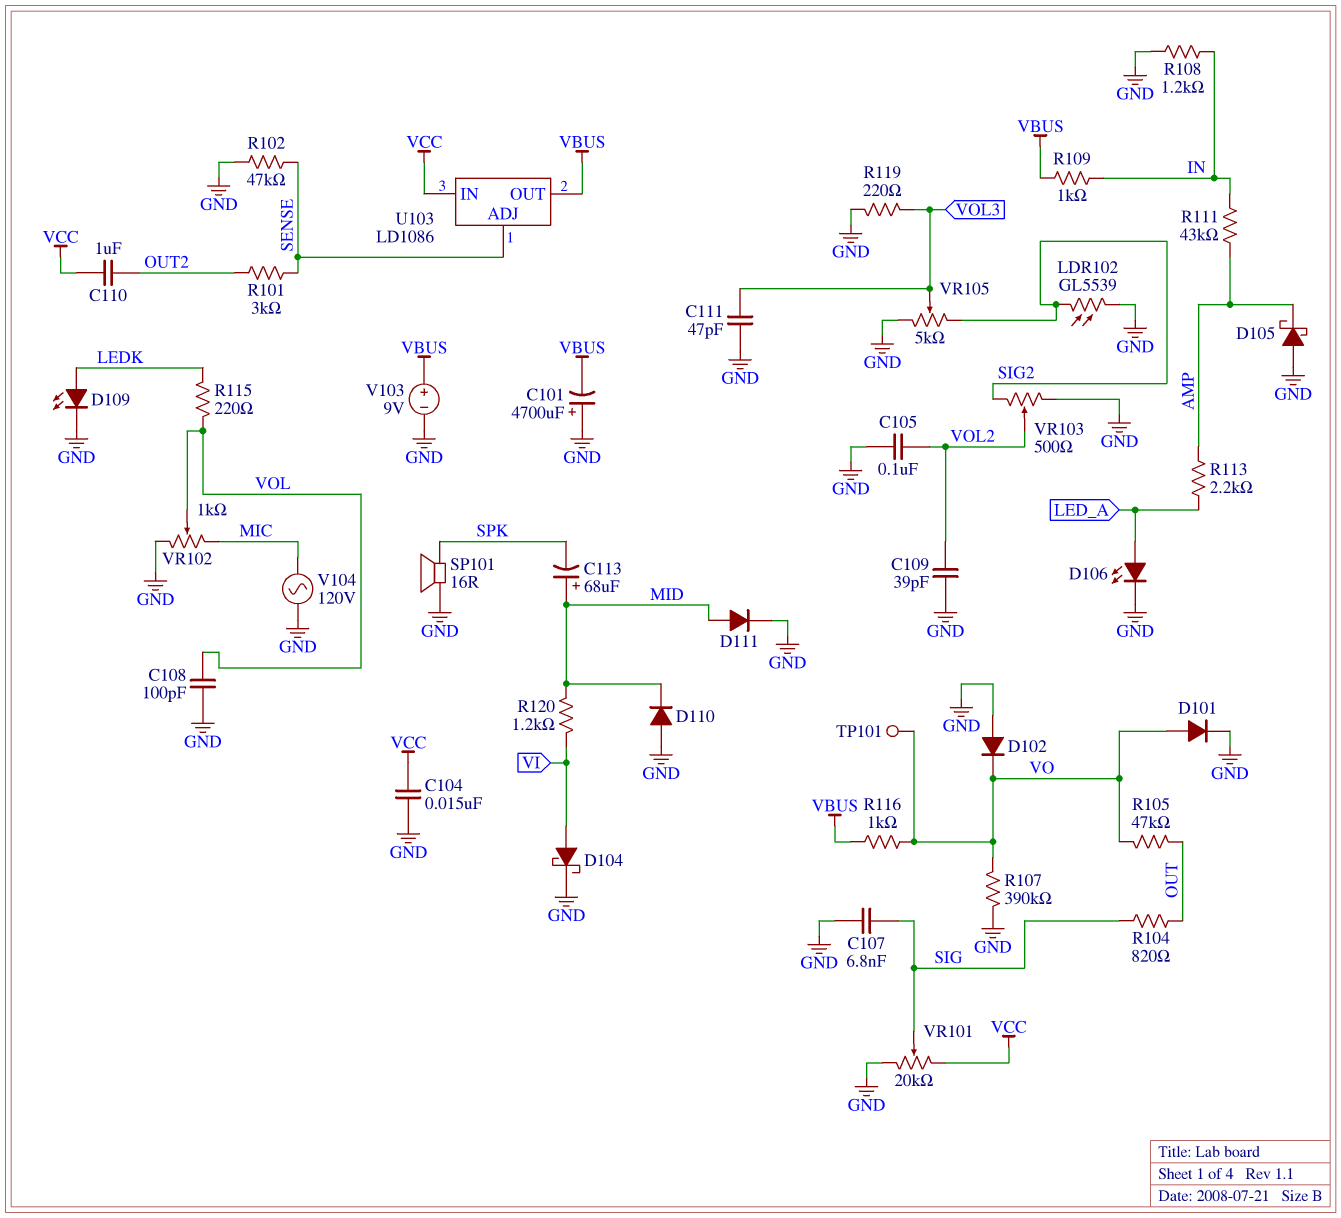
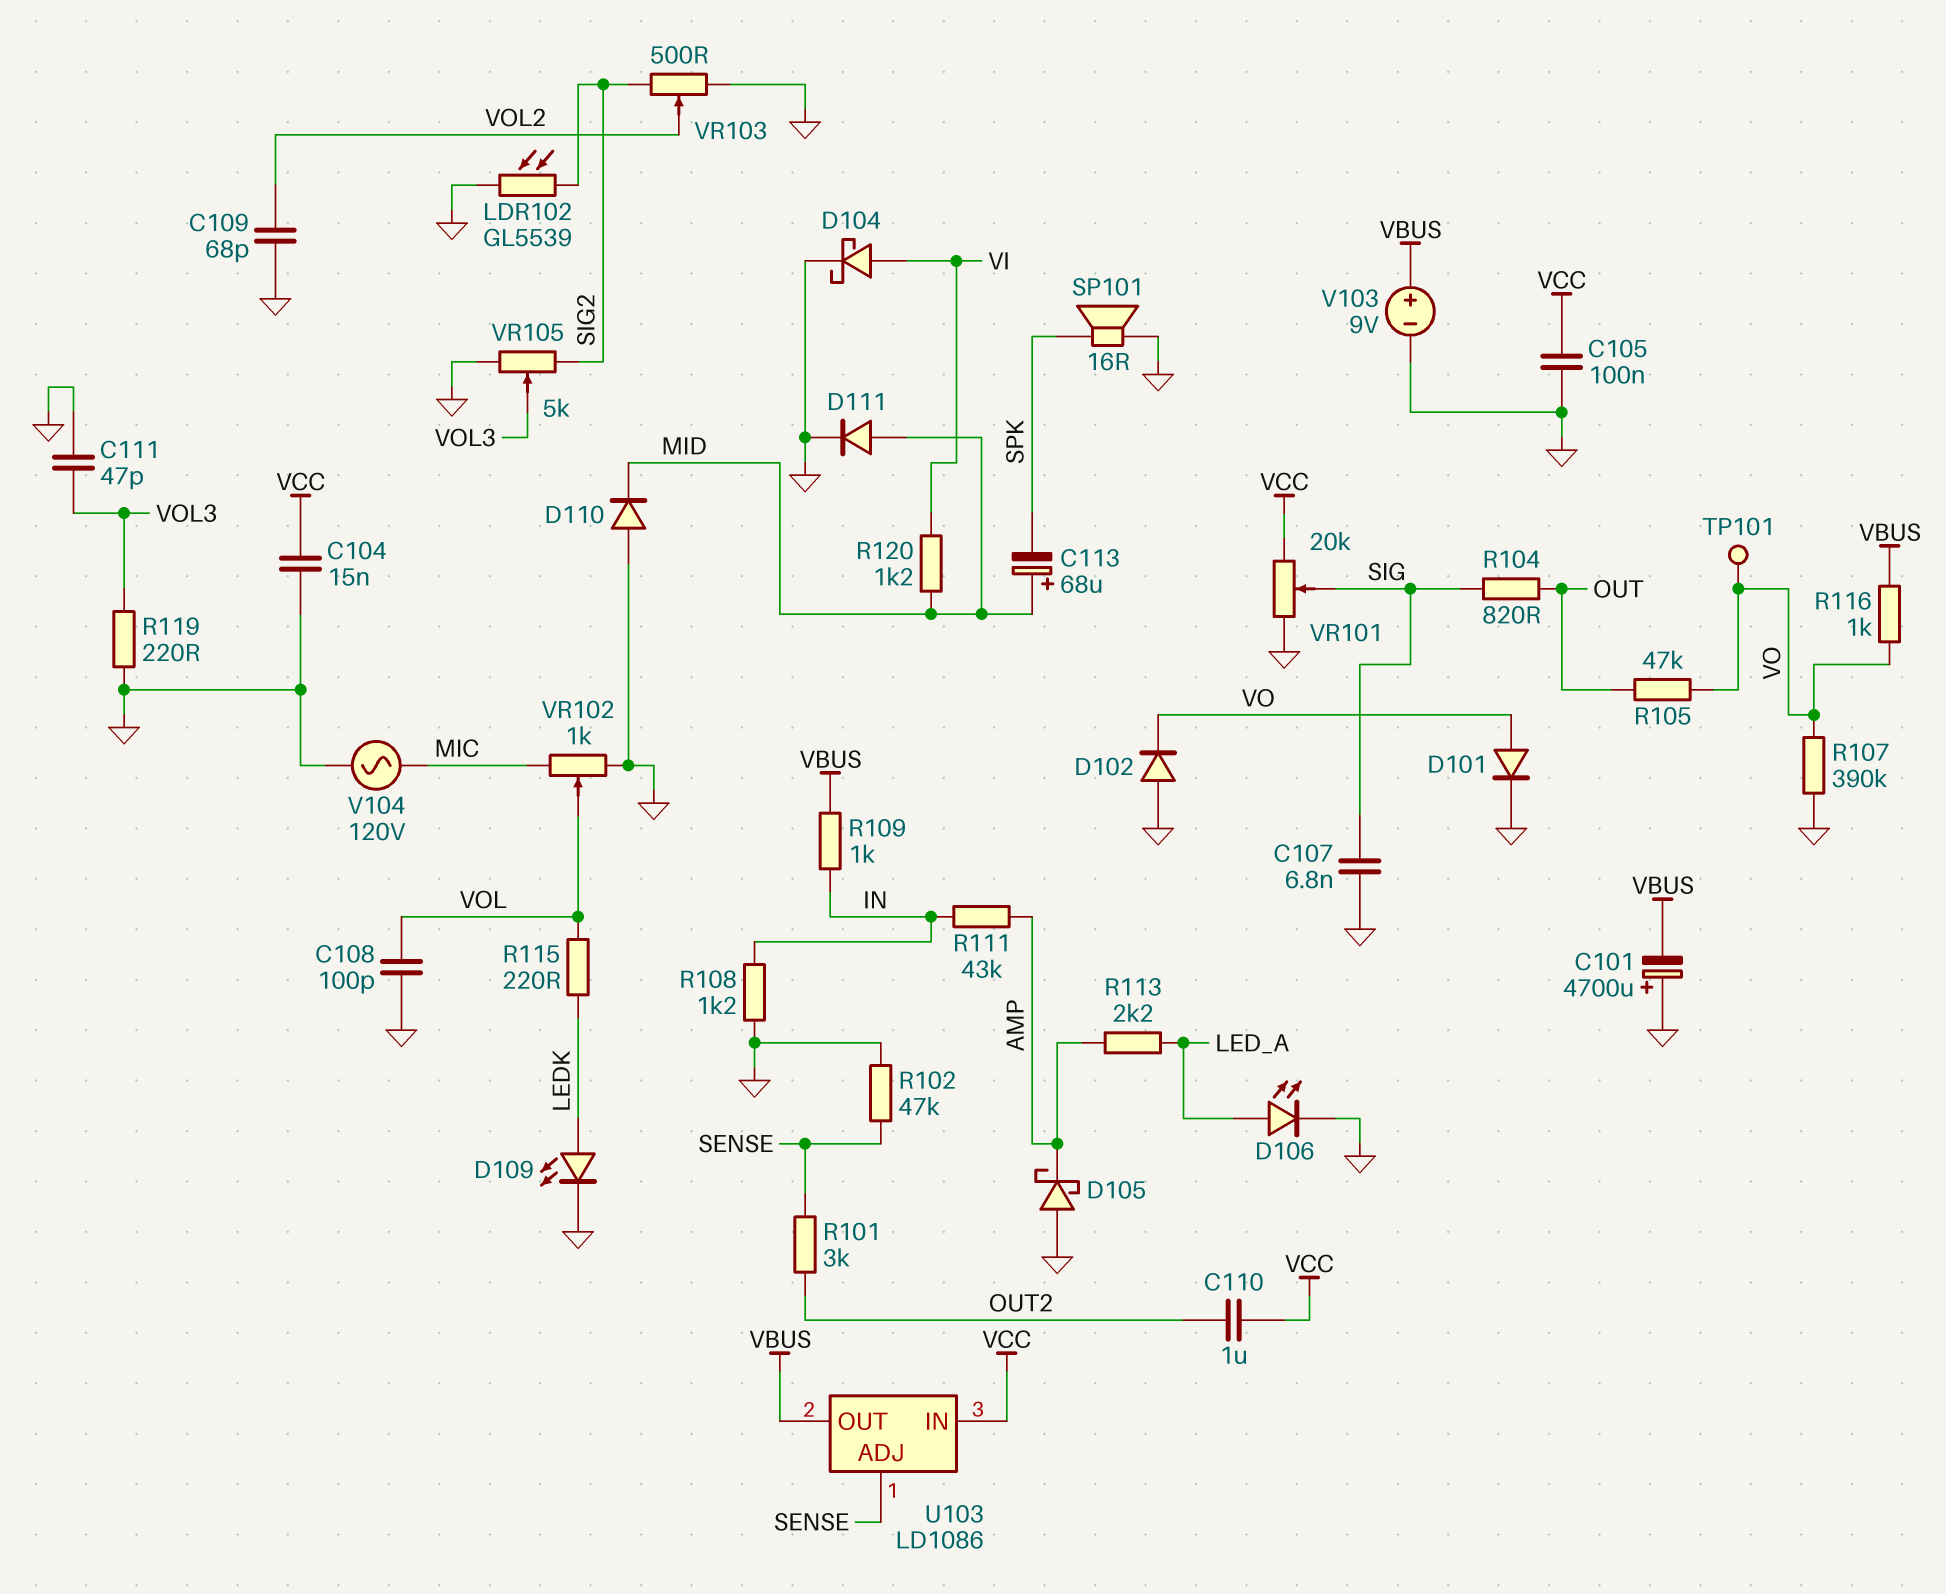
C105: 100nF (GND, VOL2) -> 100nF (GND, VCC)
C109: 39pF (GND, VOL2) -> 68pF (GND, VOL2)

